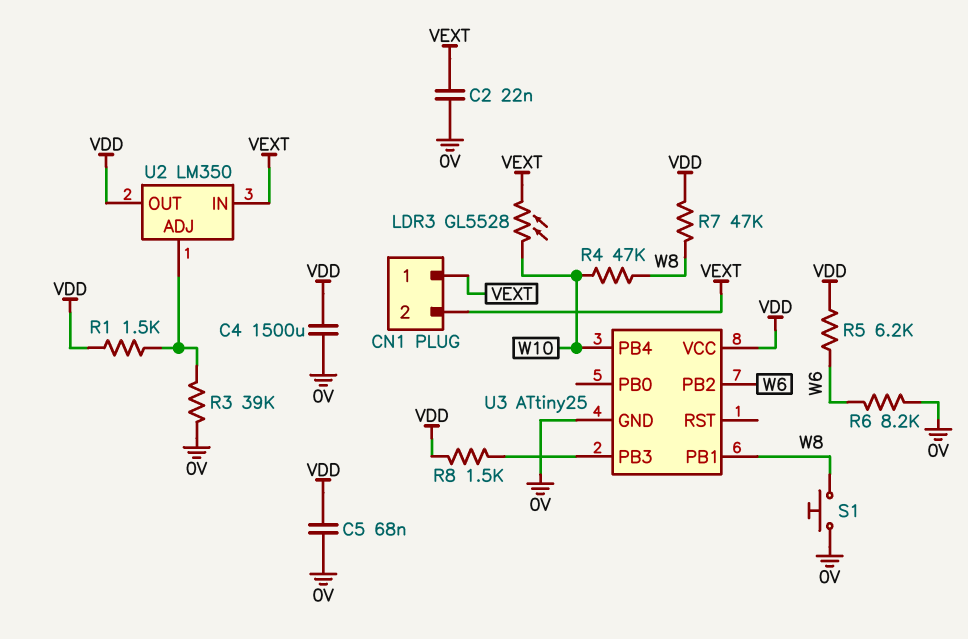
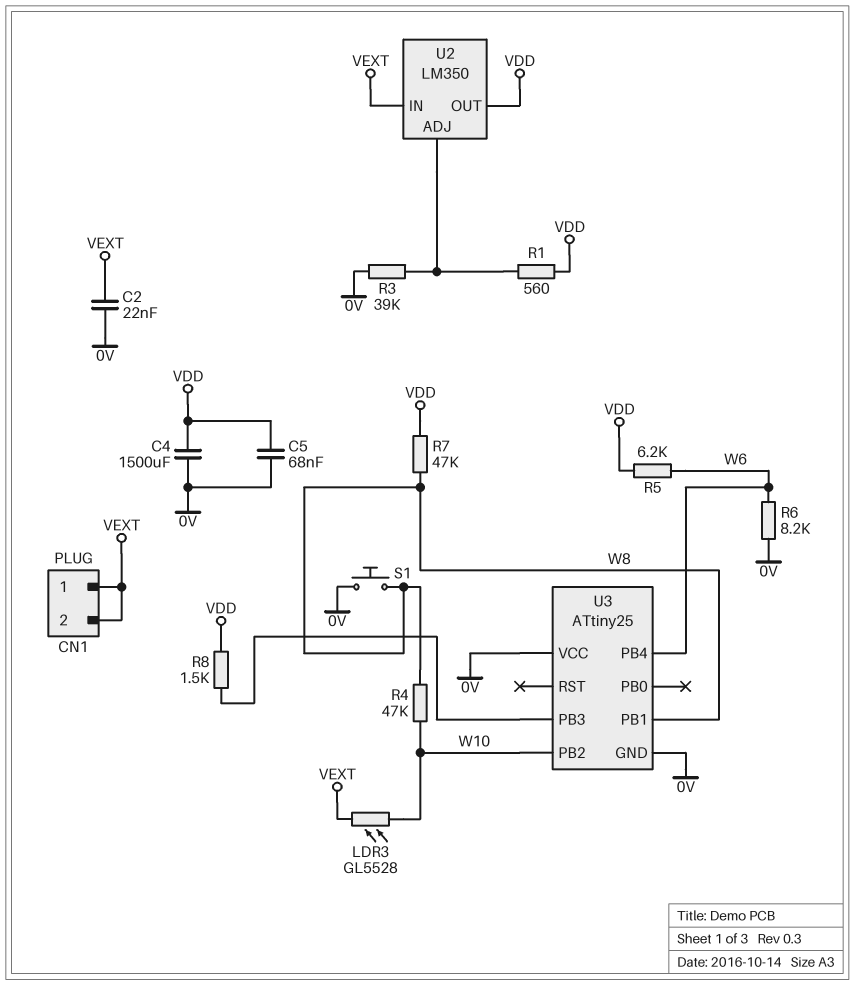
R1: 1.5k (U2/ADJ, VDD) -> 560 (U2/ADJ, VDD)
U3 pin PB2: W6 -> W10
U3 pin PB4: W10 -> W6
U3 pin VCC: VDD -> 0V

